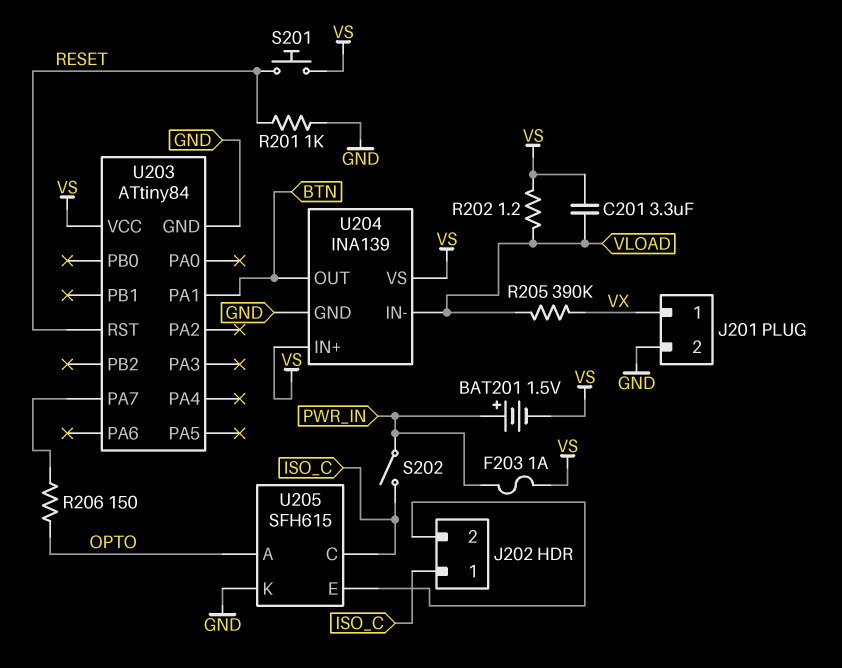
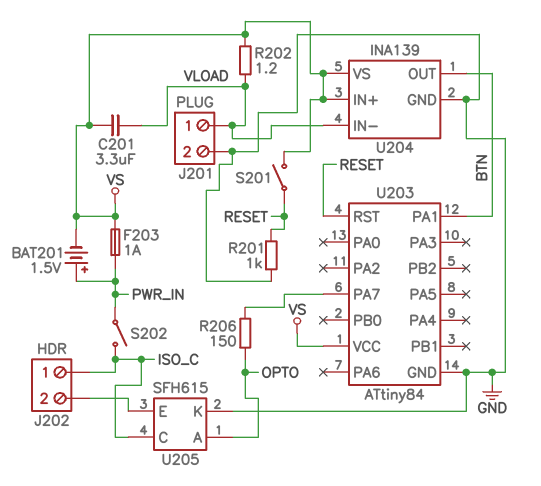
J201 pin 1: VX -> VLOAD
R205: 390k (VLOAD, VX) -> none
S201: button (RESET, VS) -> switch (RESET, VS)

